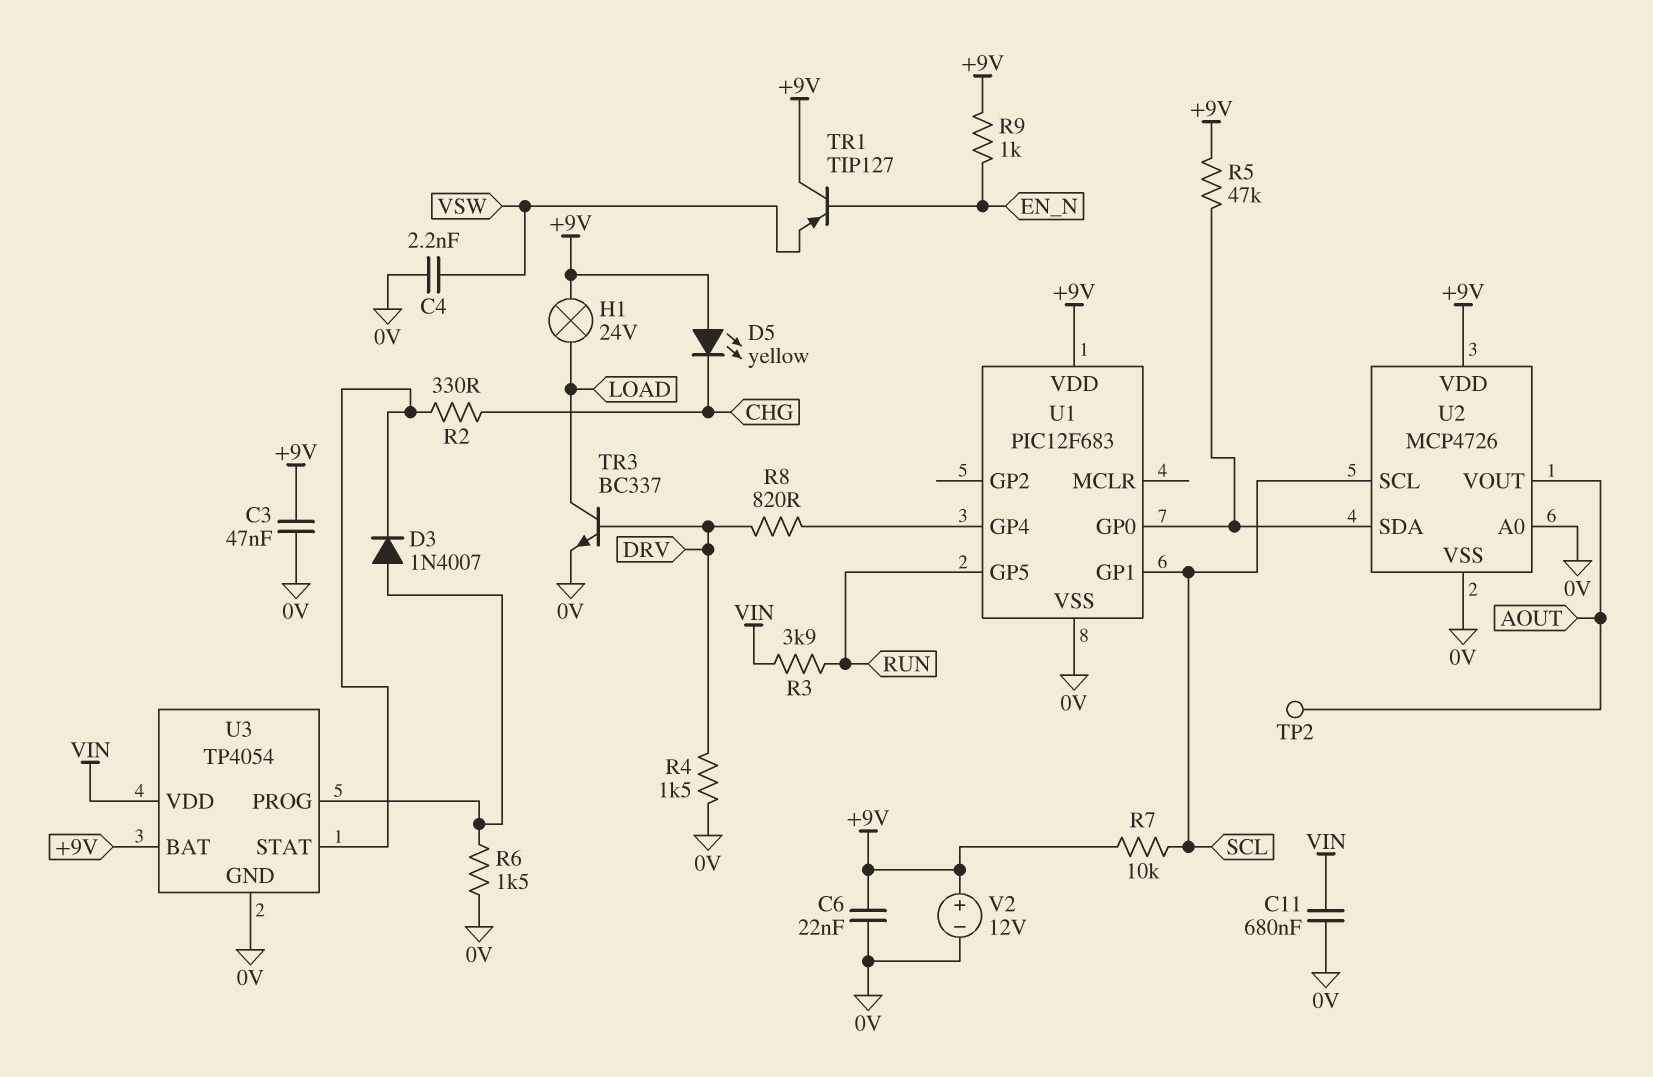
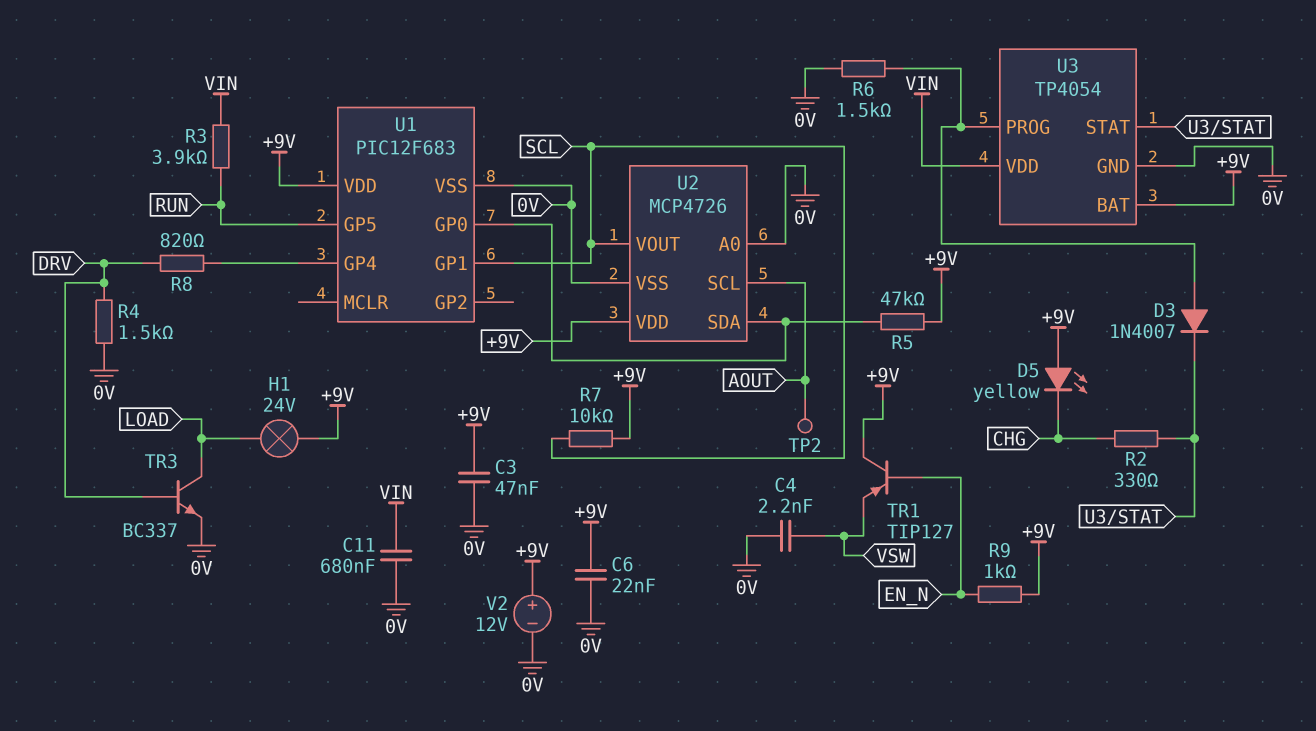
U2 pin SCL: SCL -> AOUT
U2 pin VOUT: AOUT -> SCL

